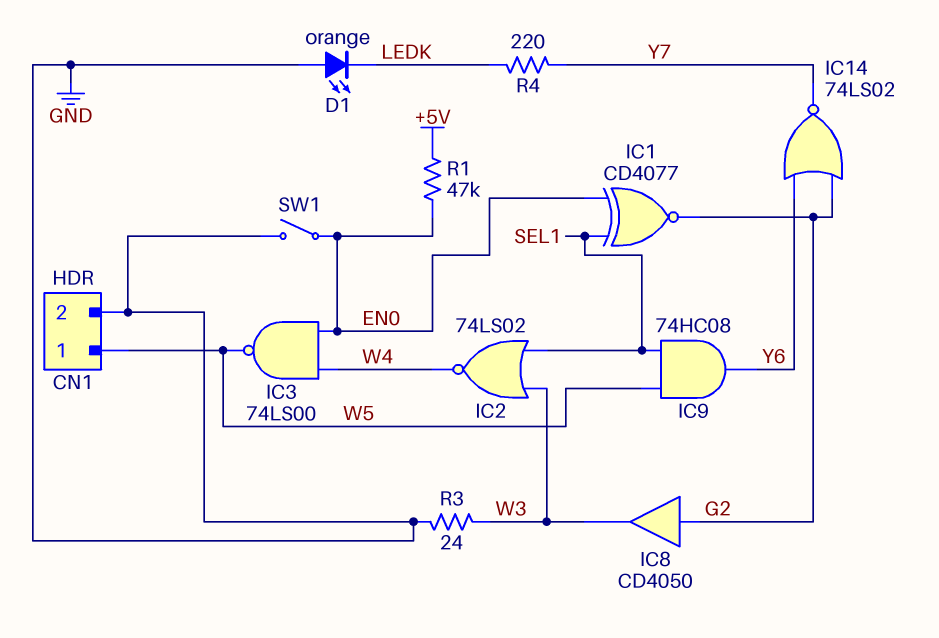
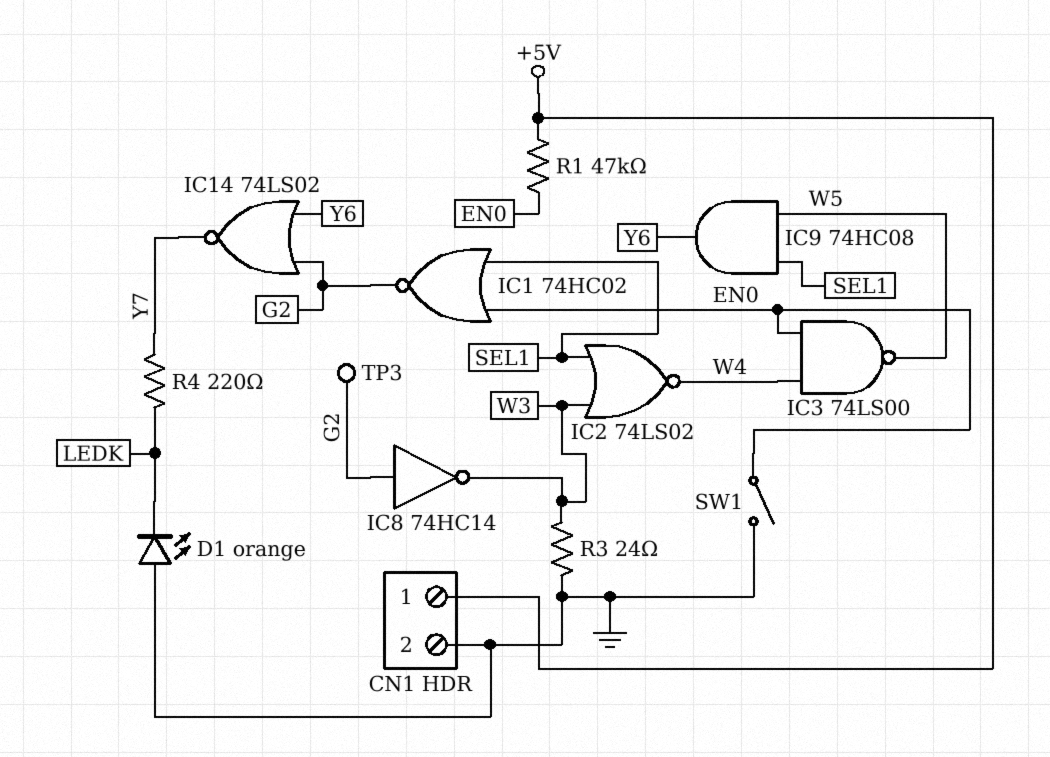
CN1 pin 1: W5 -> +5V
IC1: XNOR CD4077 (in EN0, in SEL1, out G2) -> NOR 74HC02 (in EN0, in SEL1, out G2)
IC8: buffer CD4050 (in G2, out W3) -> NOT 74HC14 (in G2, out W3)
TP3: none -> test point (G2)

